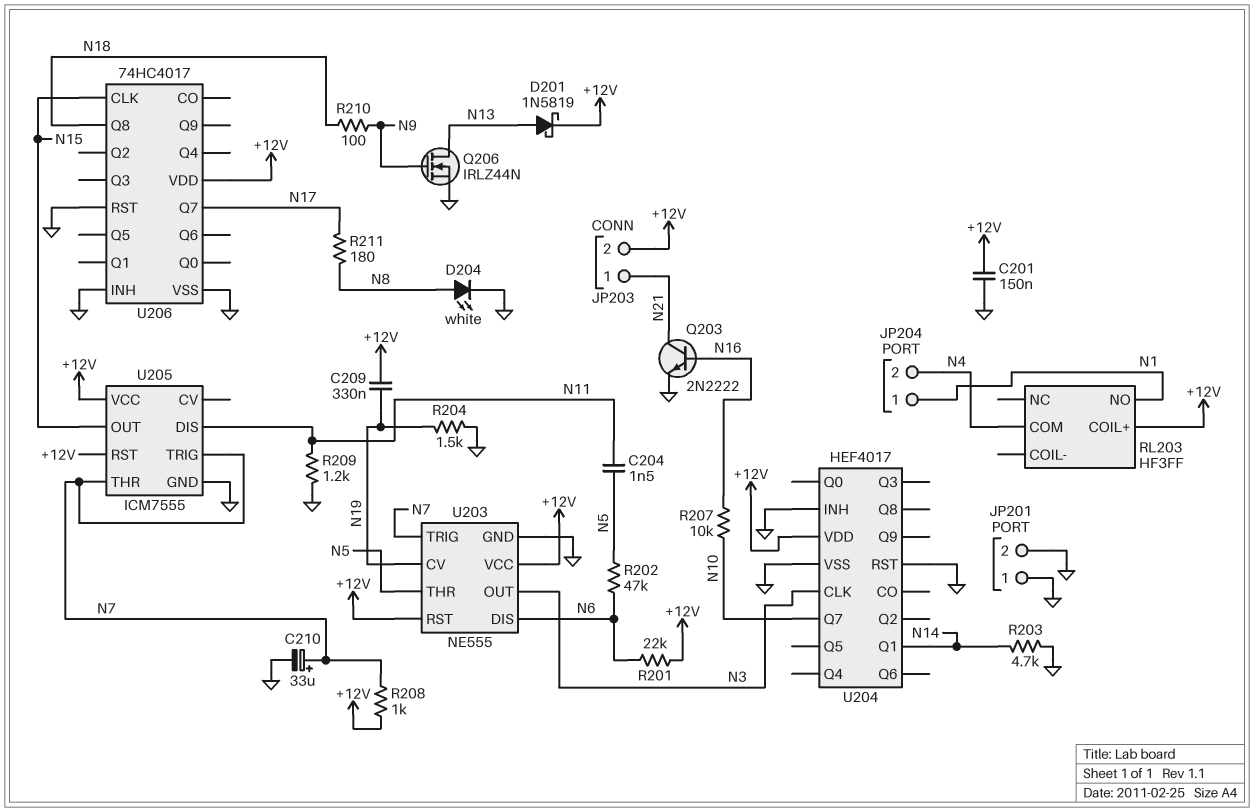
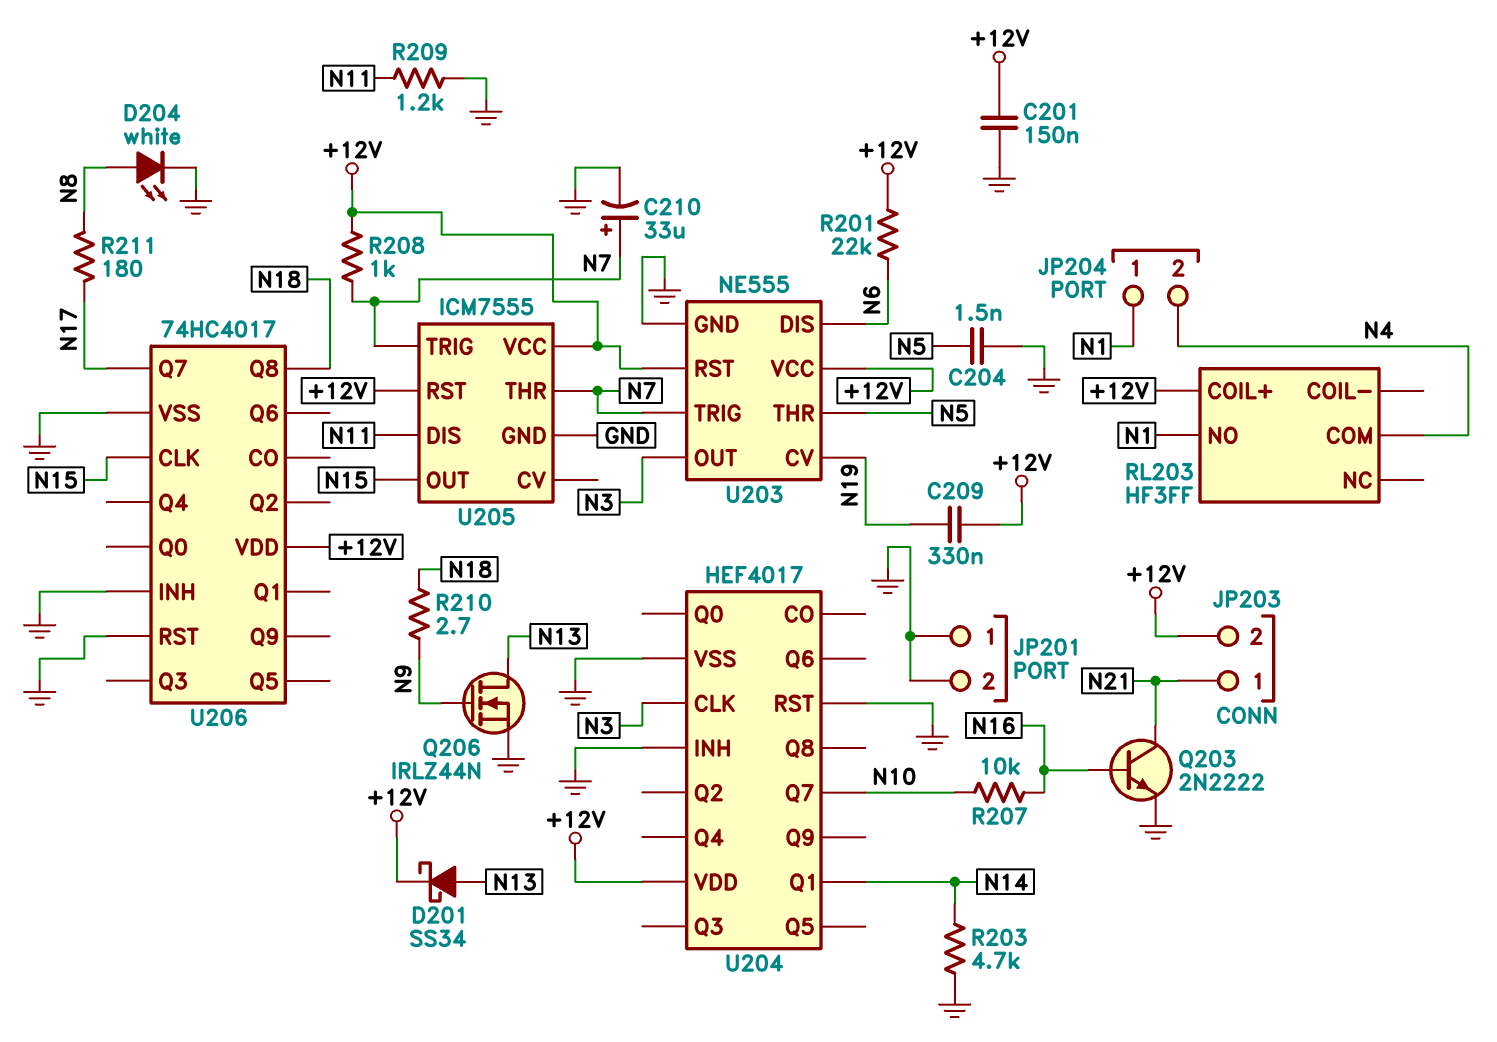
C204: 1.5nF (N5, N11) -> 1.5nF (GND, N5)
D201: schottky 1N5819 (A N13, K +12V) -> schottky SS34 (A N13, K +12V)
R202: 47k (N5, N6) -> none
R204: 1.5k (GND, N19) -> none
R210: 100 (N9, N18) -> 2.7 (N9, N18)

